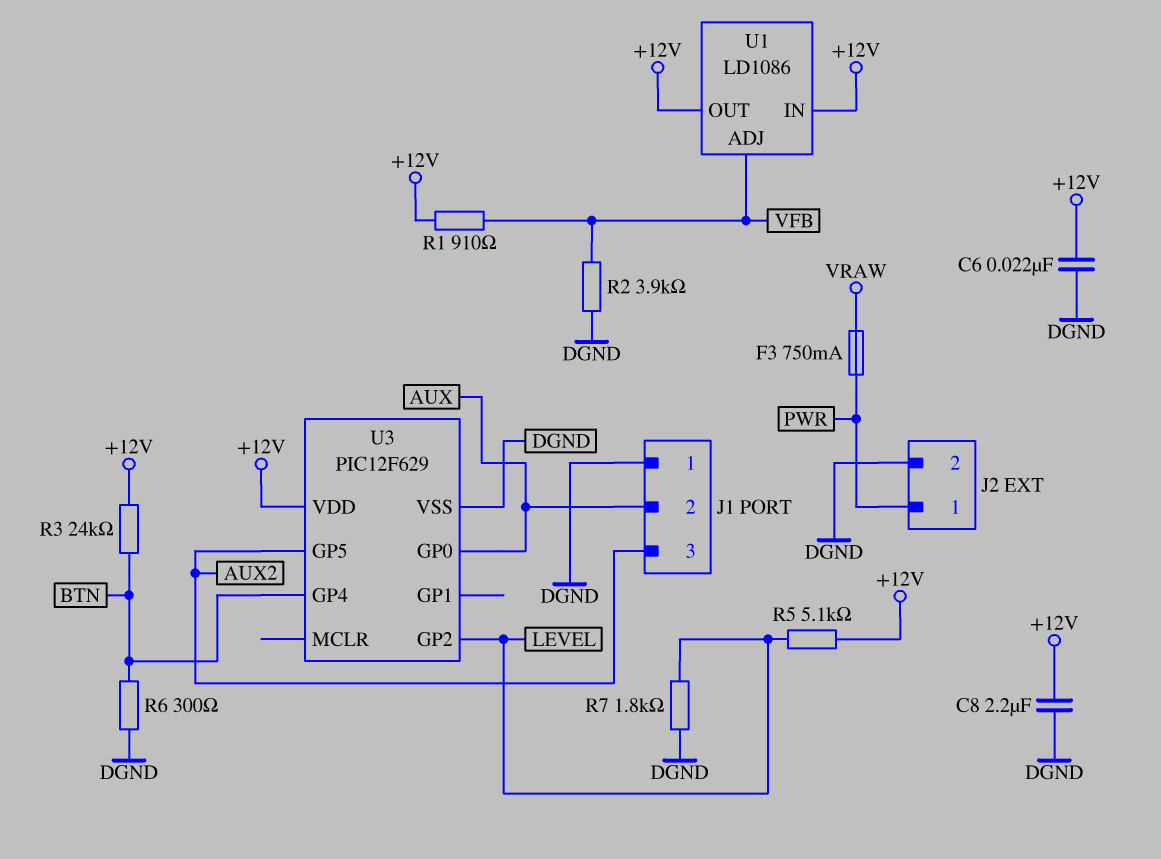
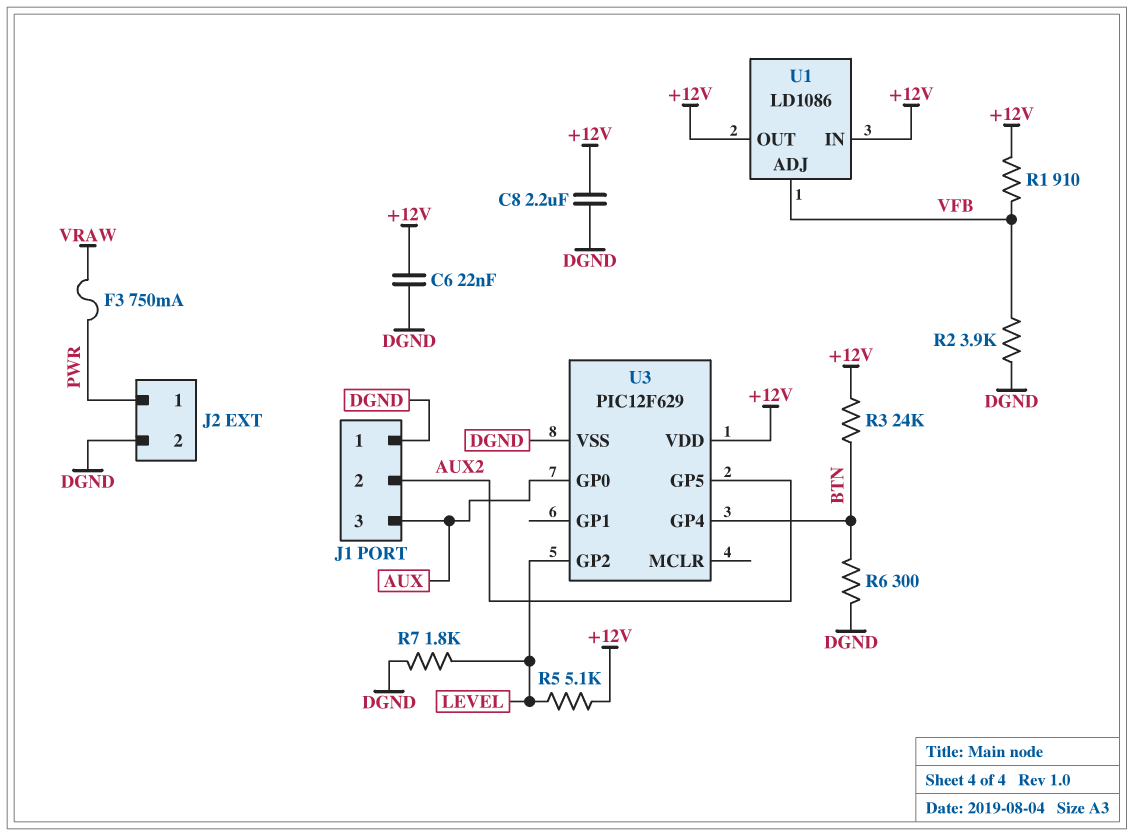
J1 pin 2: AUX -> AUX2
J1 pin 3: AUX2 -> AUX

